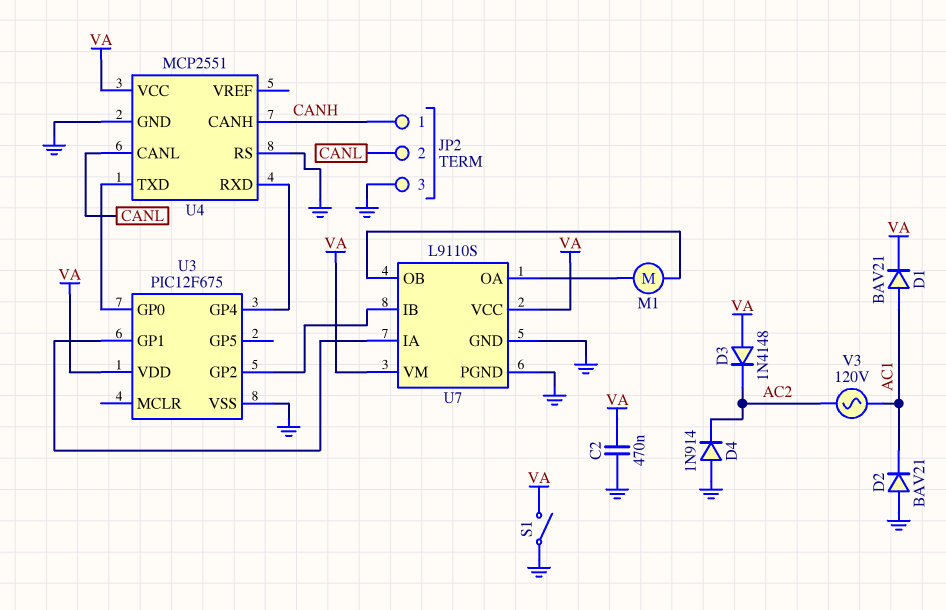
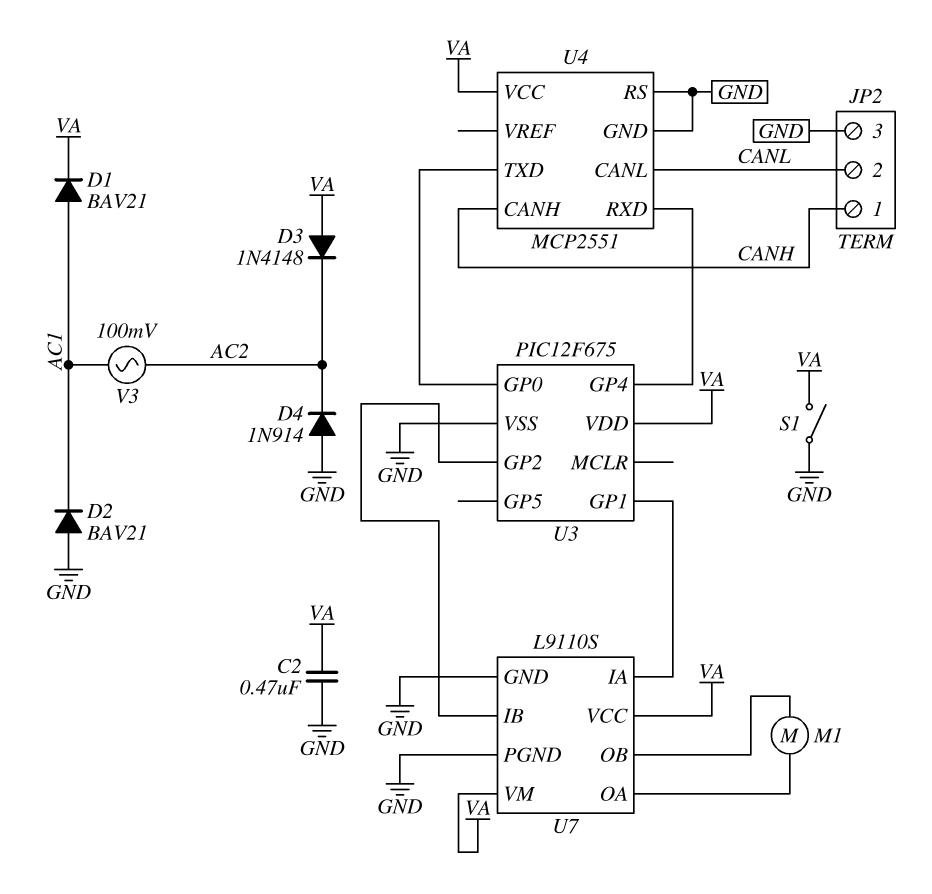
V3: AC 120V (AC1, AC2) -> AC 100mV (AC1, AC2)

